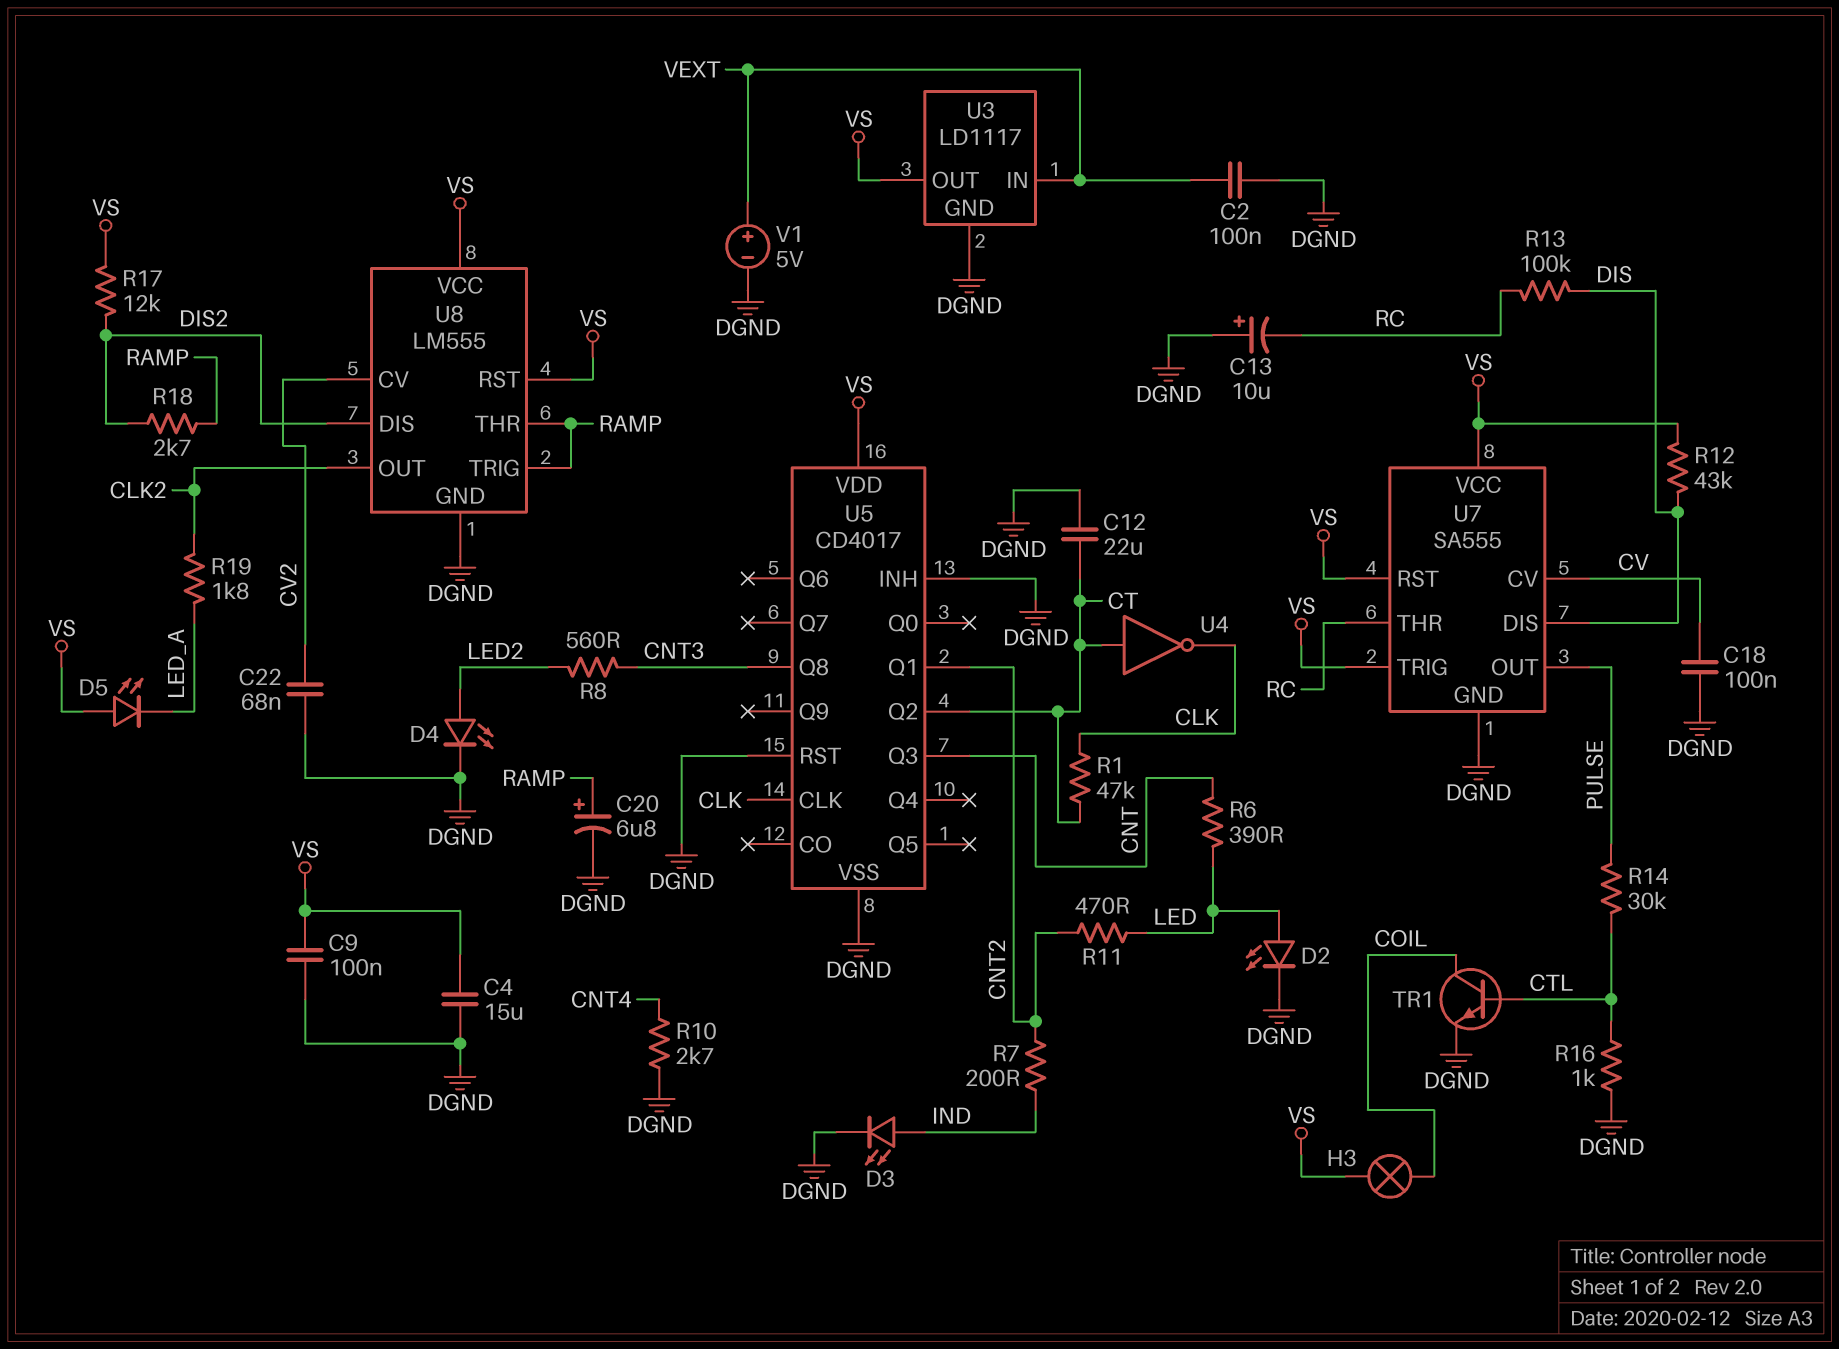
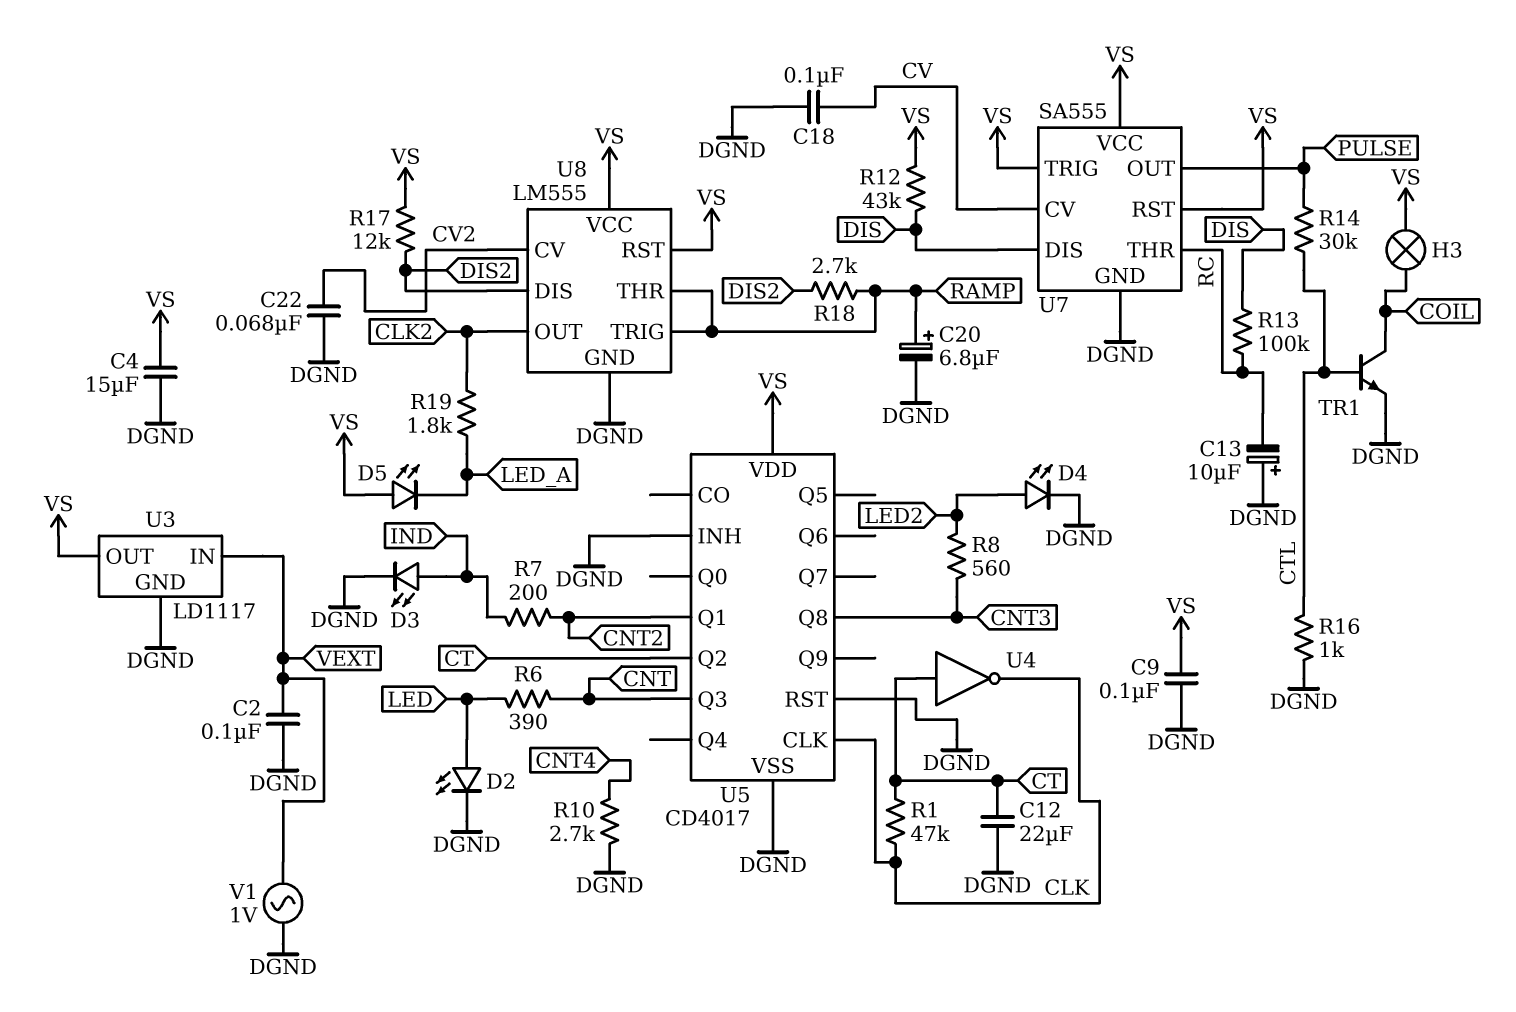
R11: 470 (CNT2, LED) -> none
V1: 5V (plus VEXT, minus DGND) -> AC 1V (DGND, VEXT)

